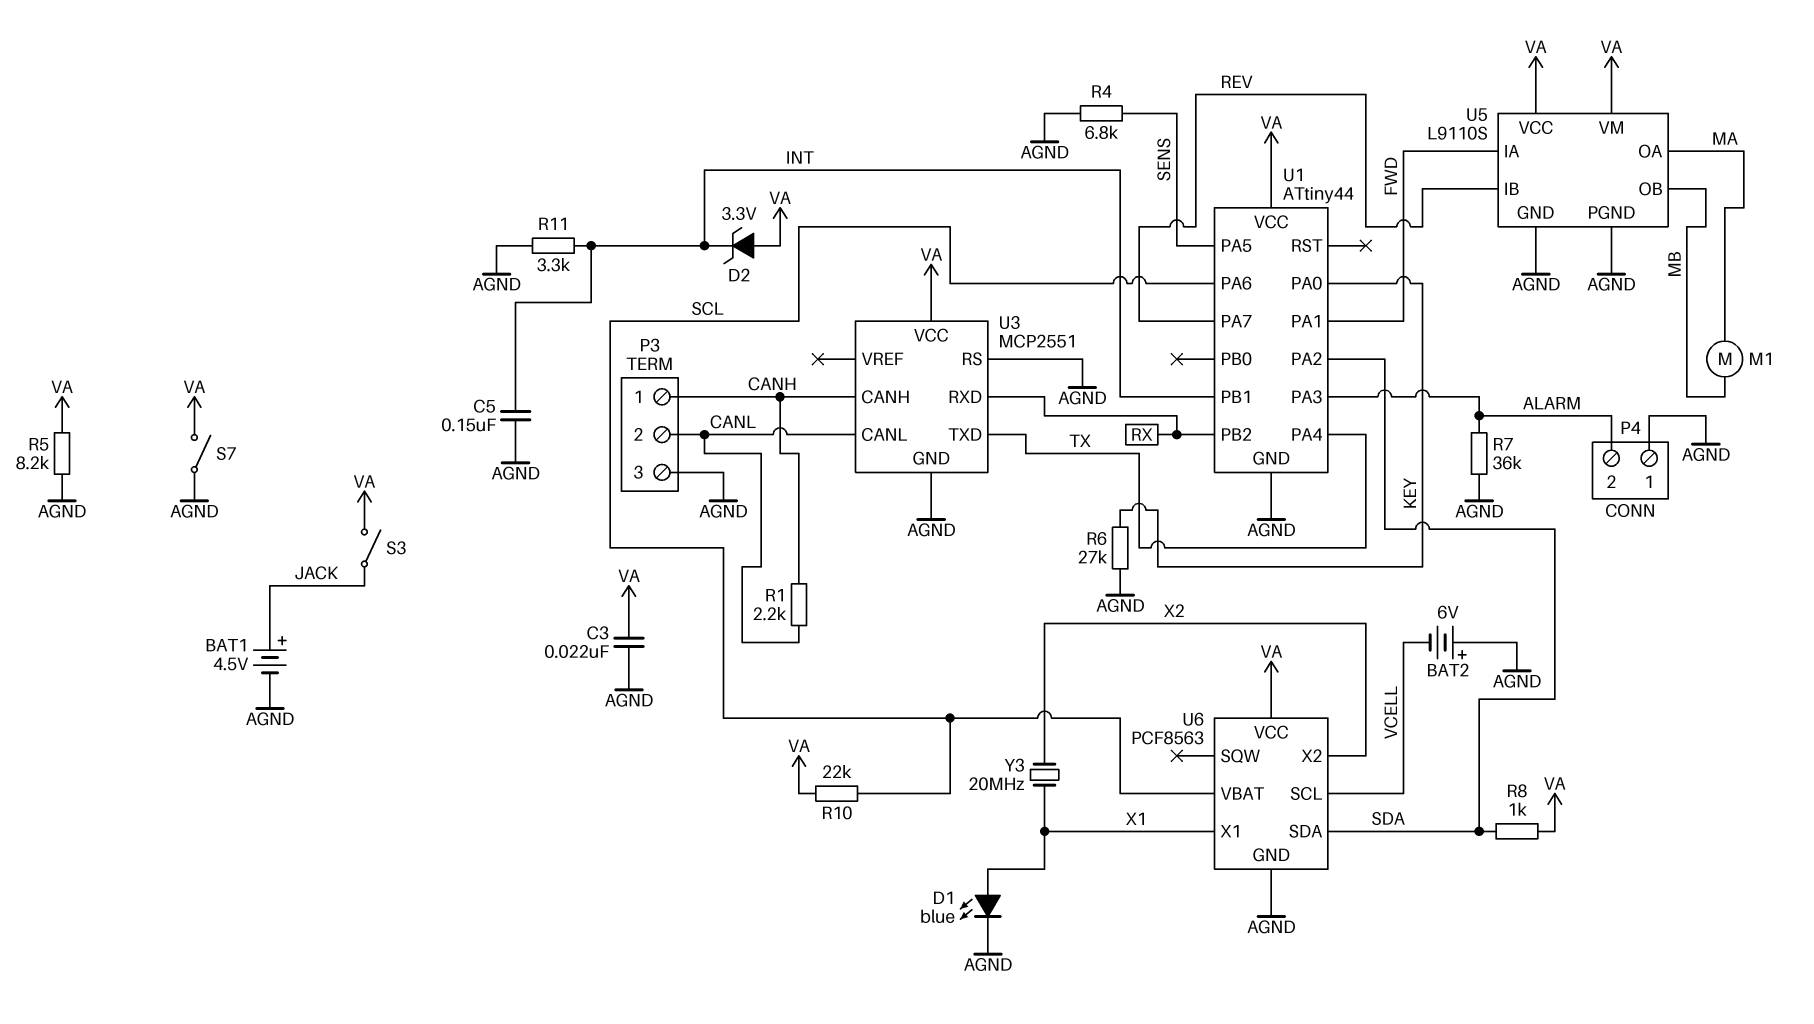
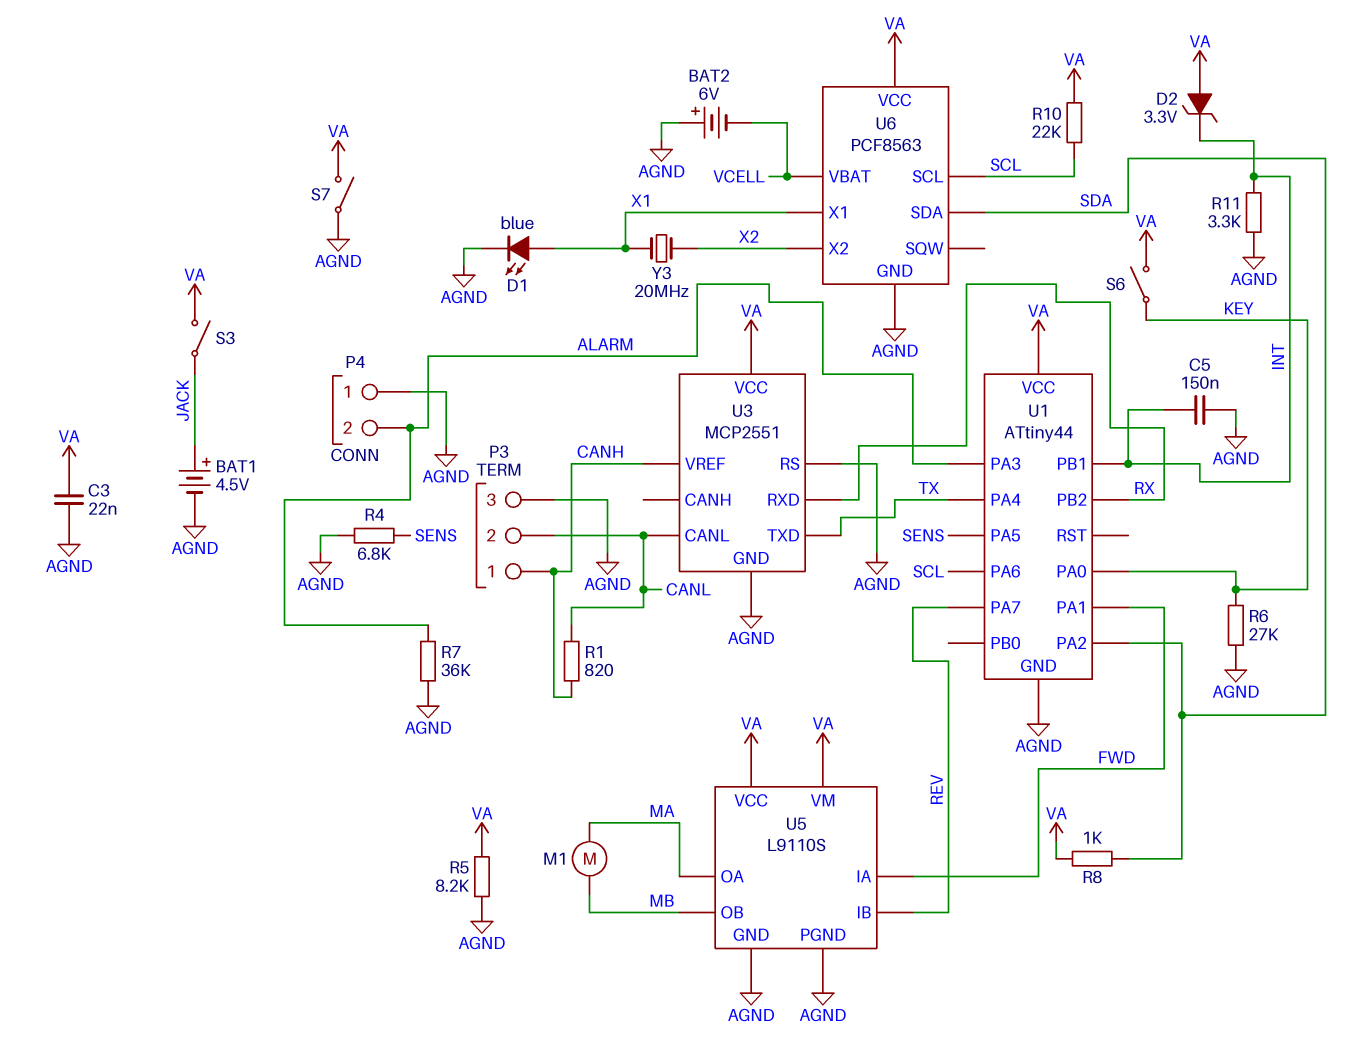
R1: 2.2k (CANH, CANL) -> 820 (CANH, CANL)
S6: none -> switch (KEY, VA)
U3 pin CANH: CANH -> none
U3 pin VREF: none -> CANH
U6 pin SCL: VCELL -> SCL
U6 pin VBAT: SCL -> VCELL

